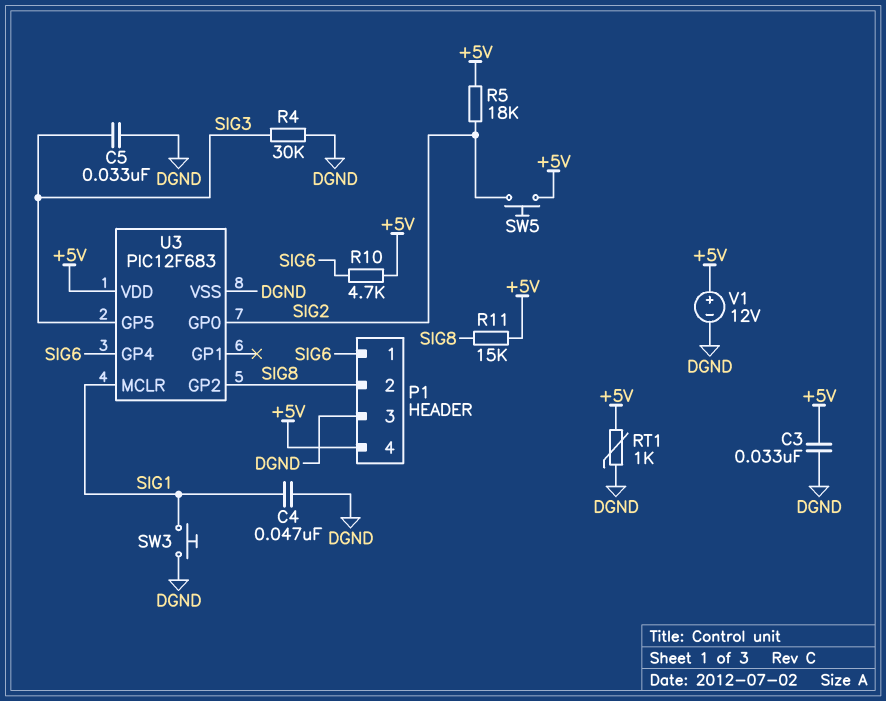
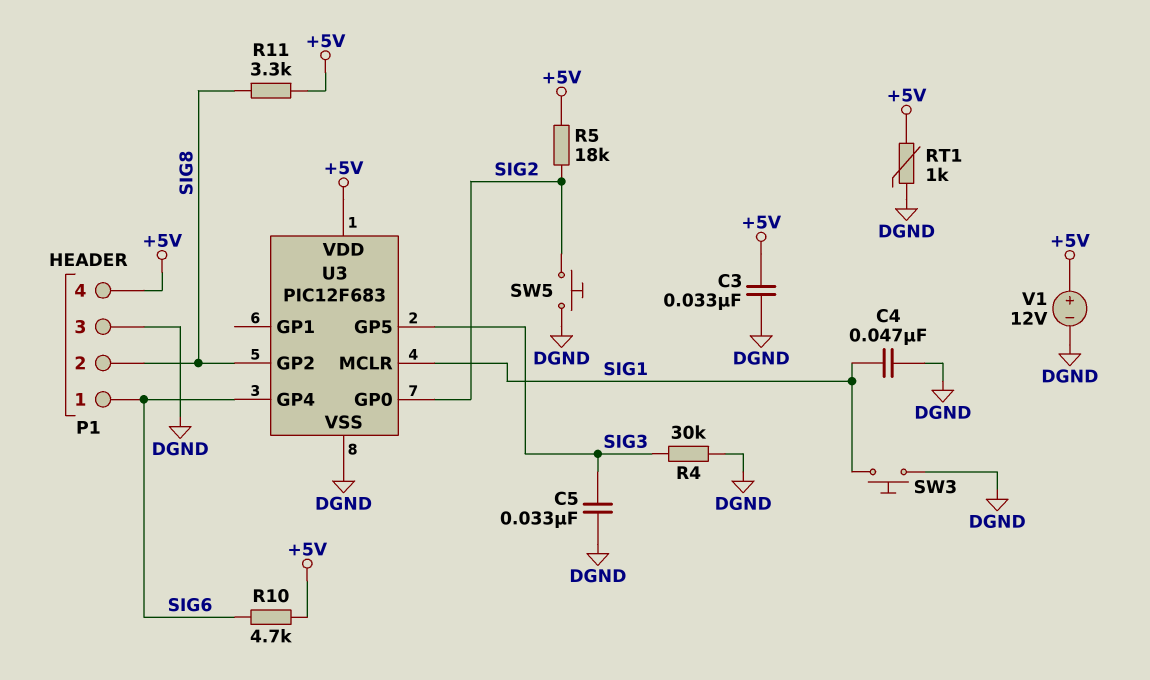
R11: 15k (+5V, SIG8) -> 3.3k (+5V, SIG8)
SW5: button (+5V, SIG2) -> button (DGND, SIG2)

